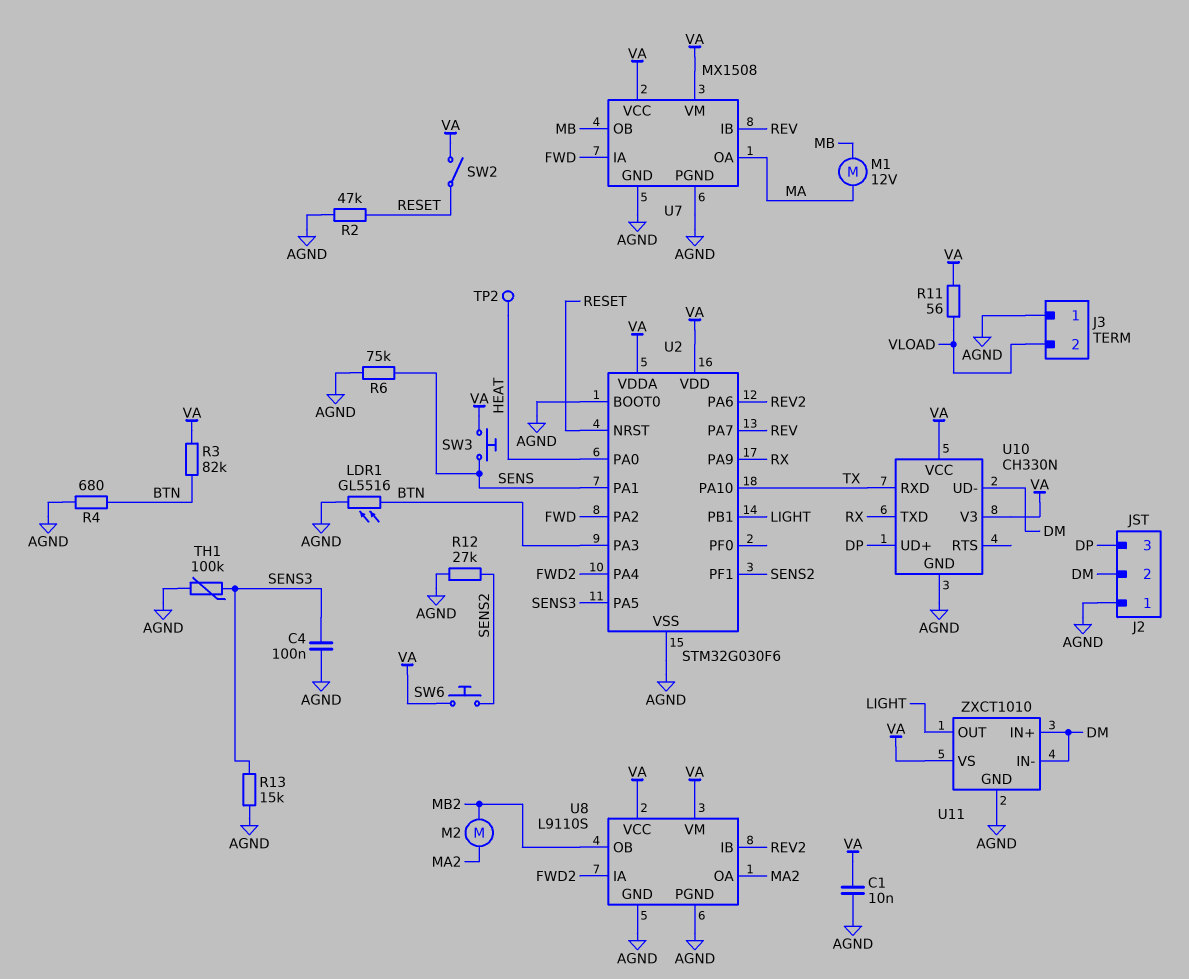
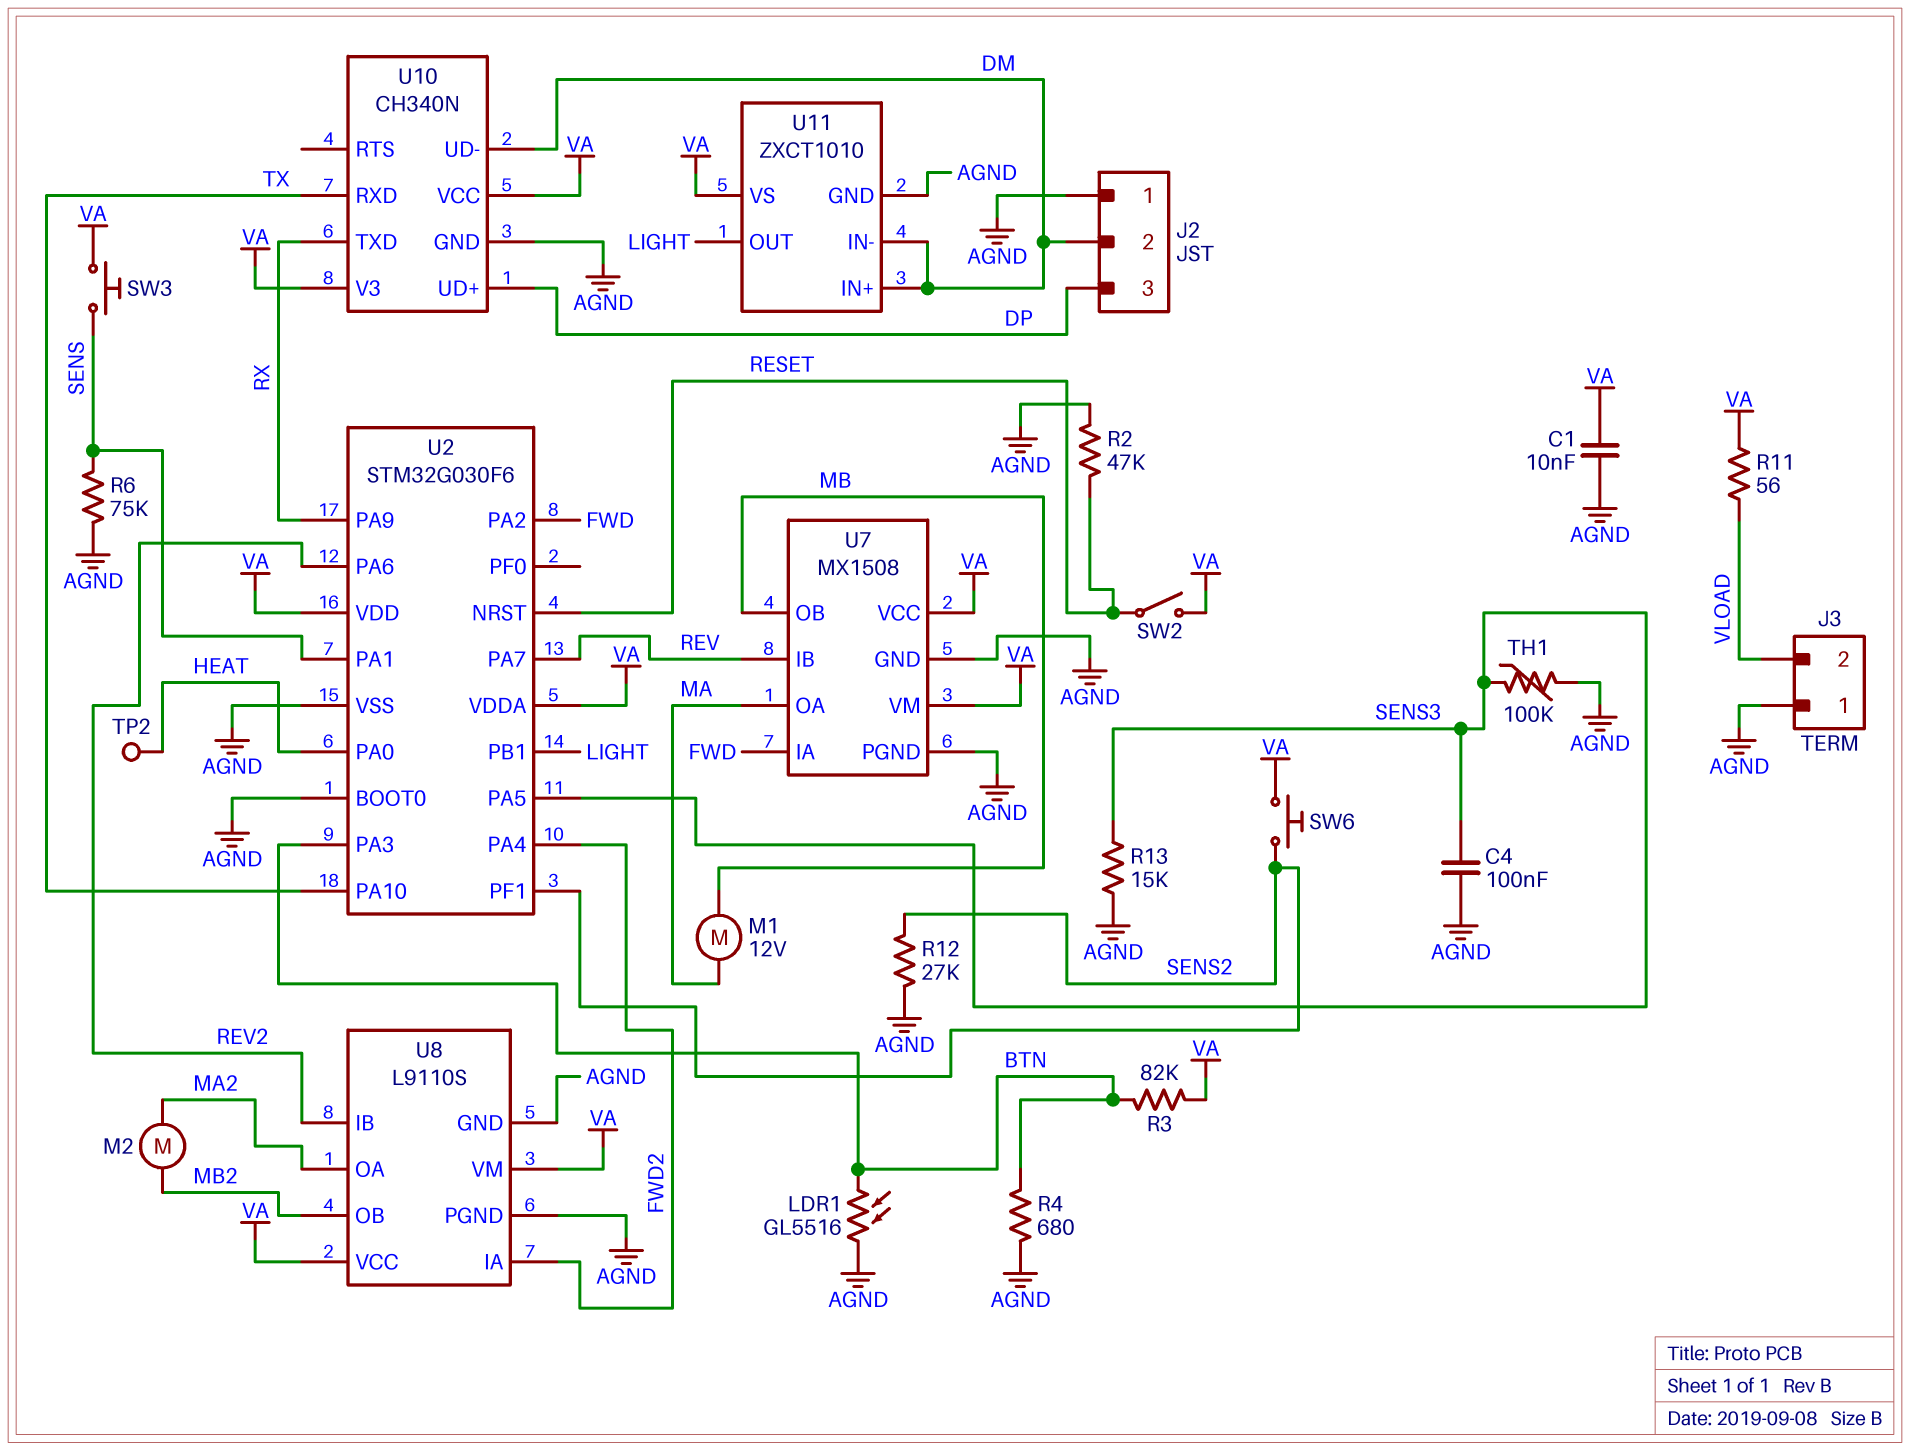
U10: CH330N -> CH340N

